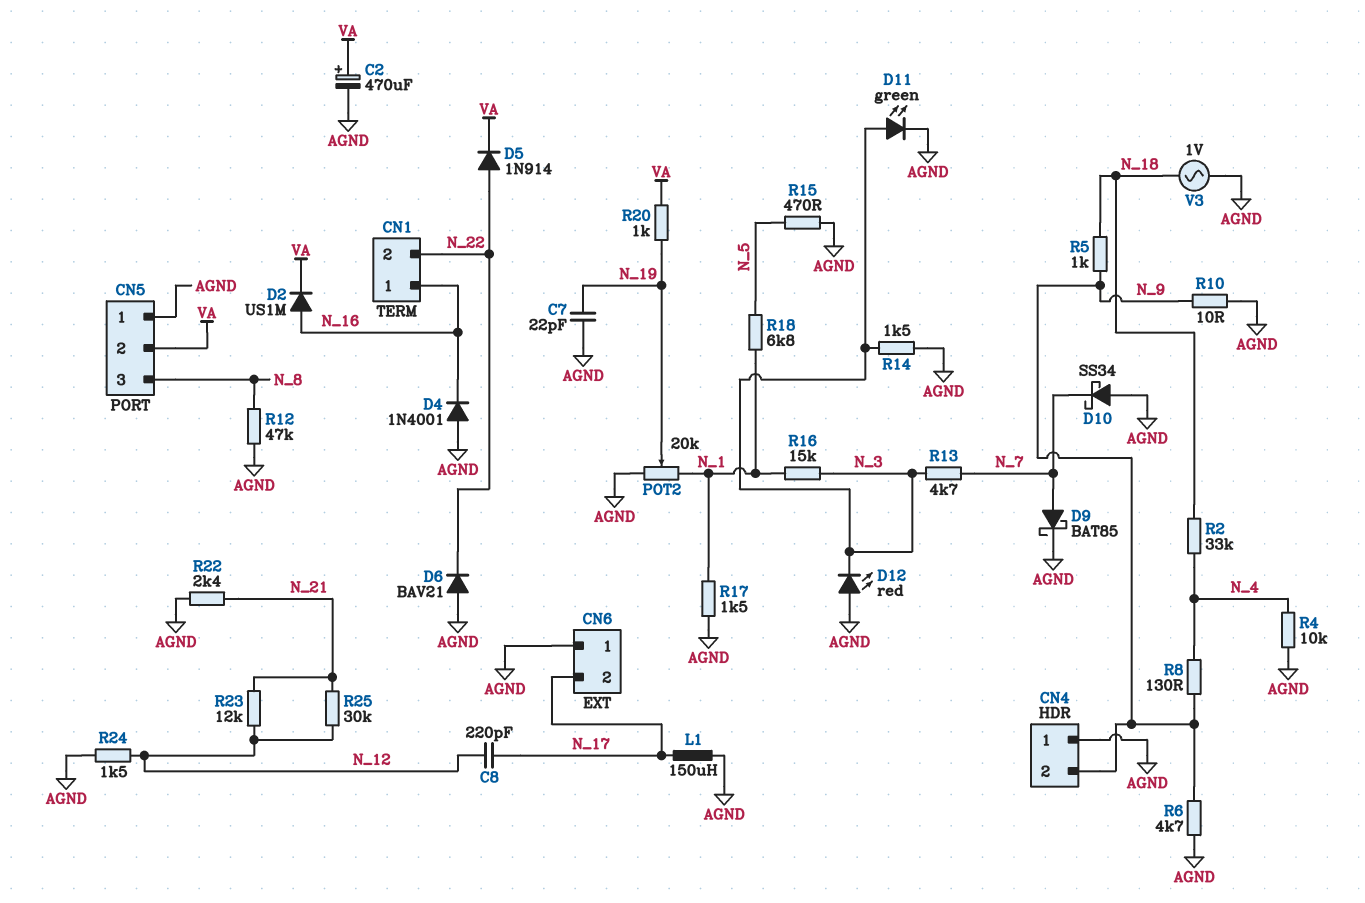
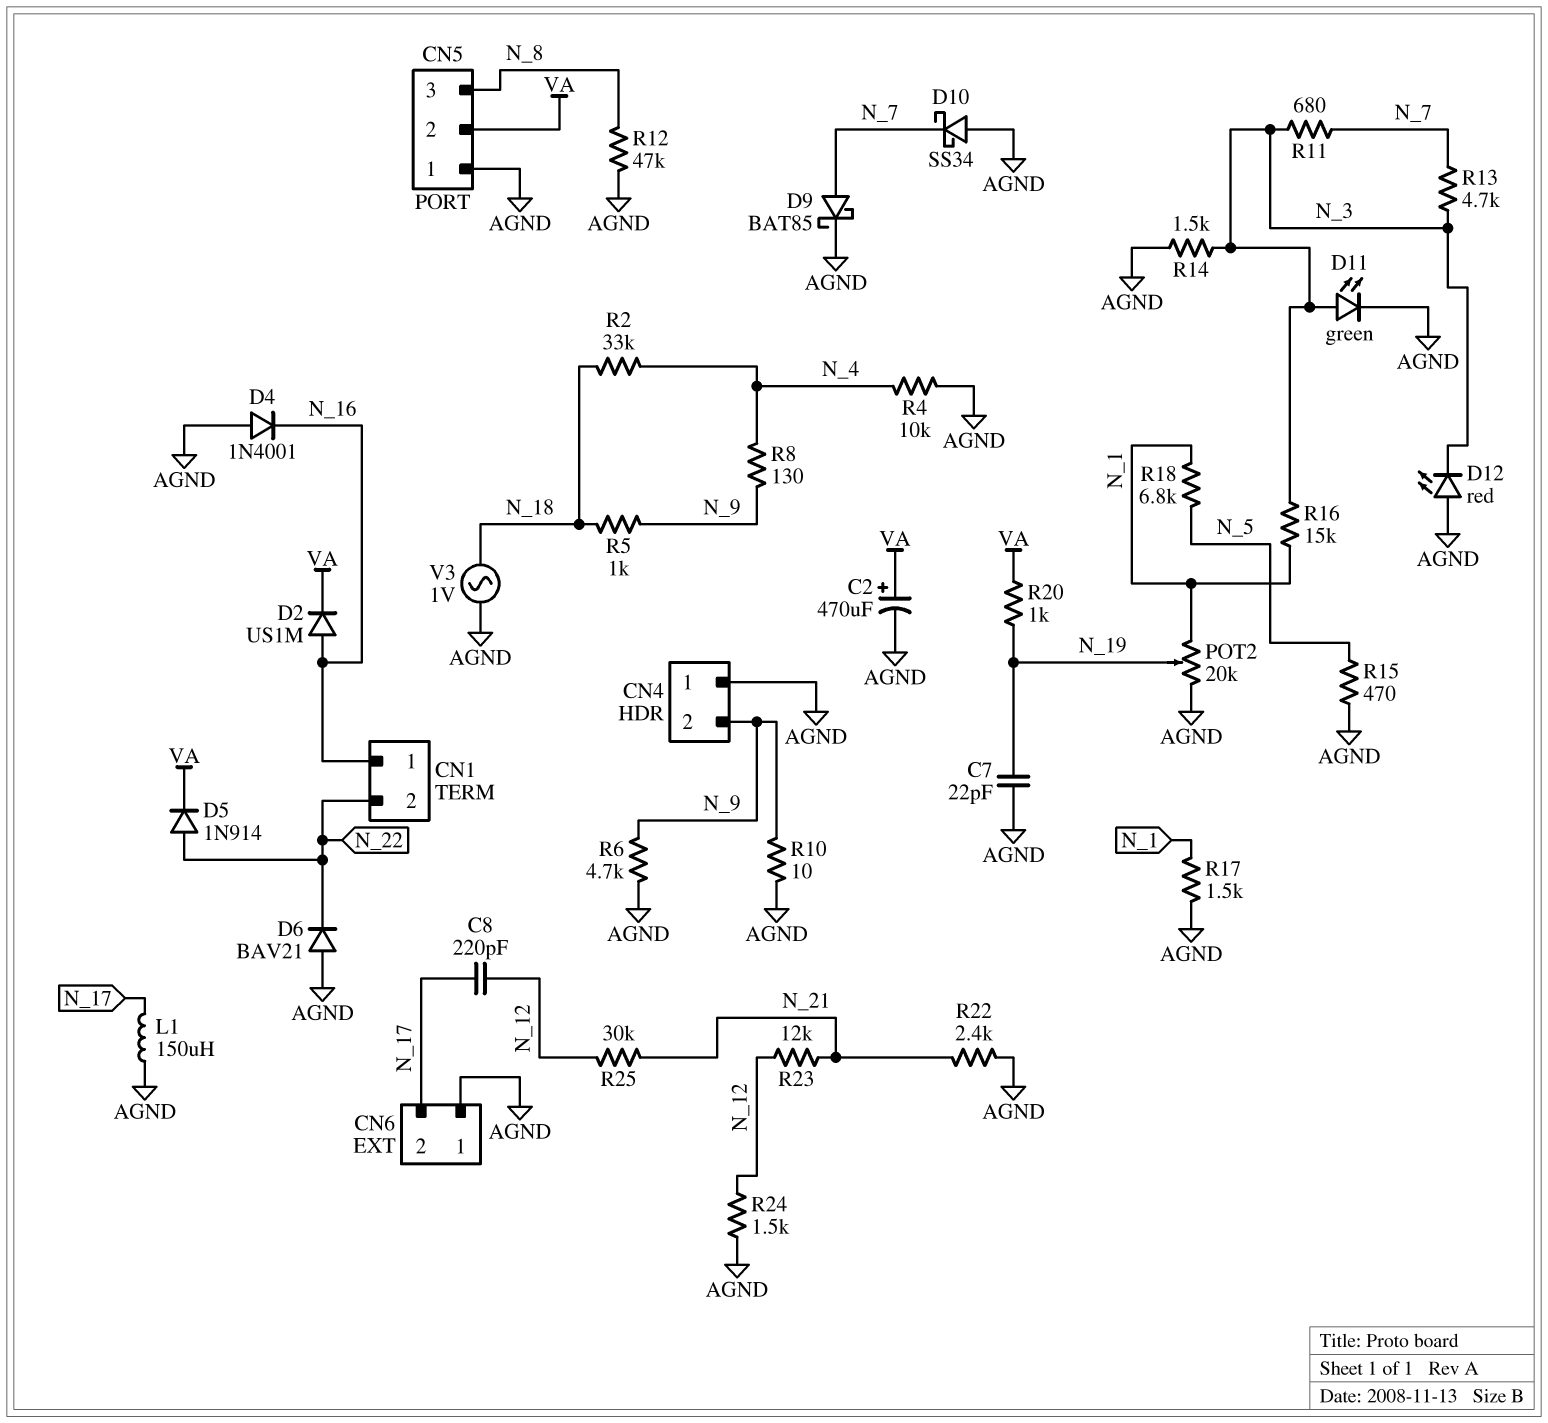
R11: none -> 680 (N_3, N_7)

